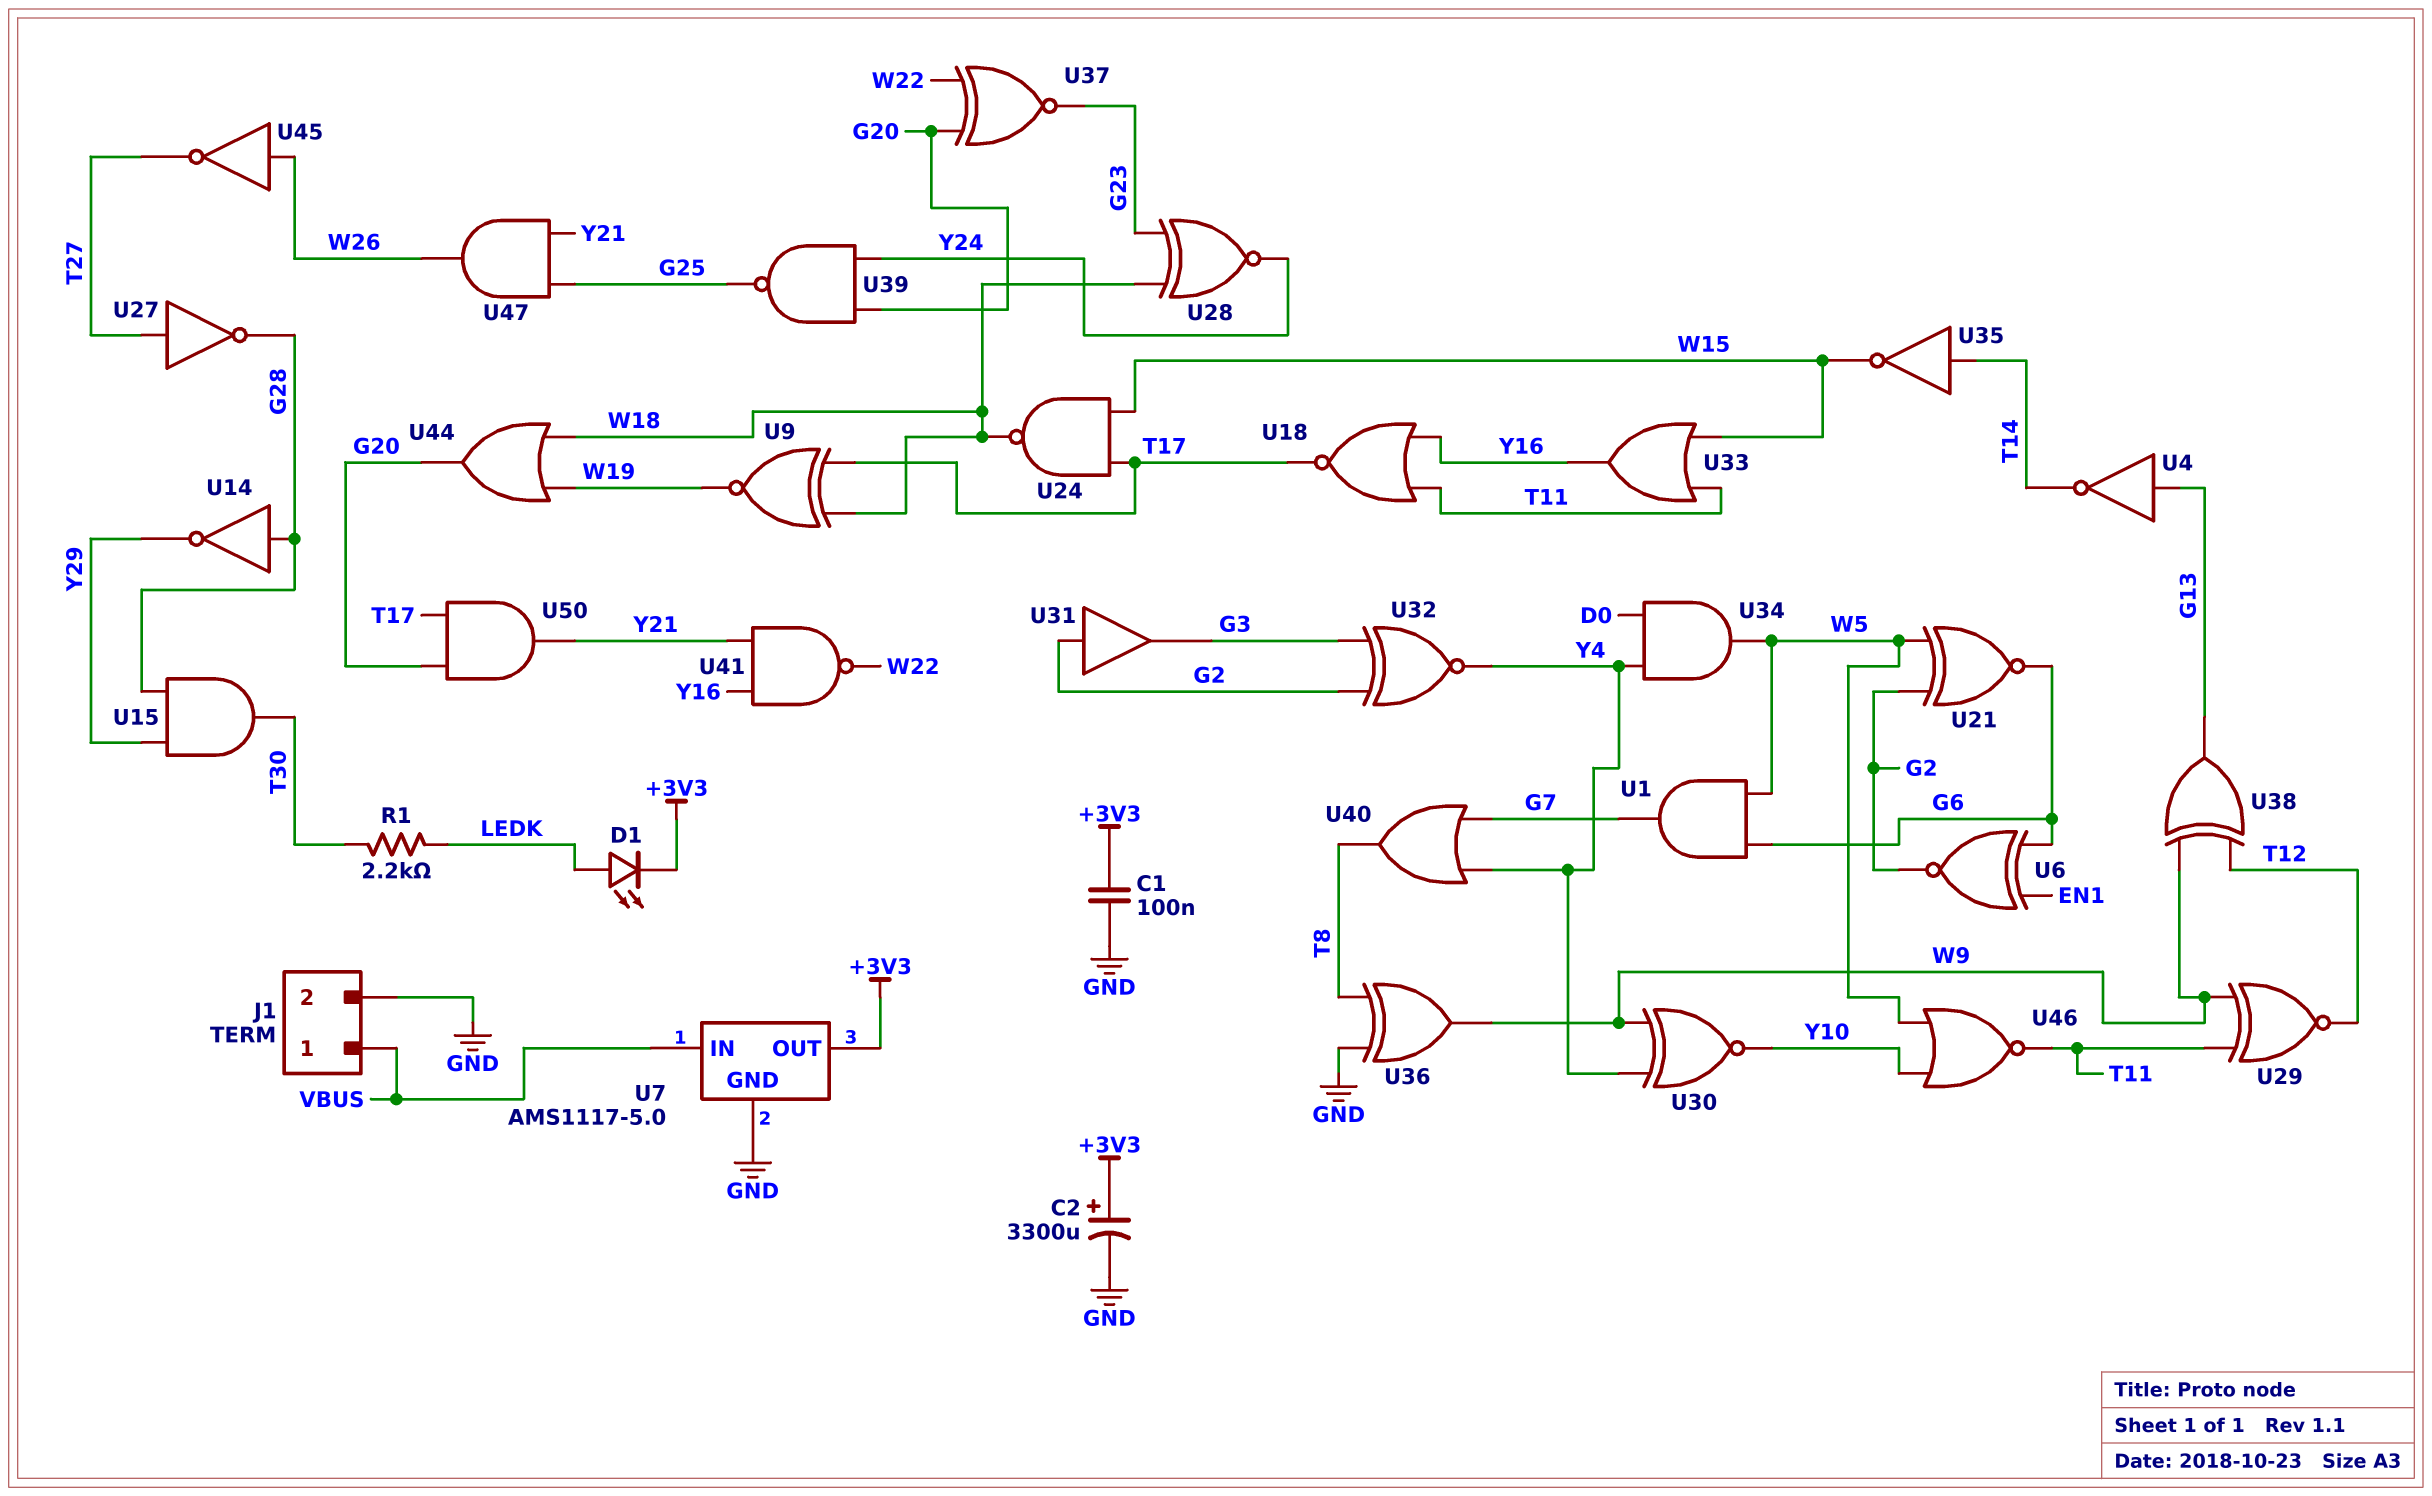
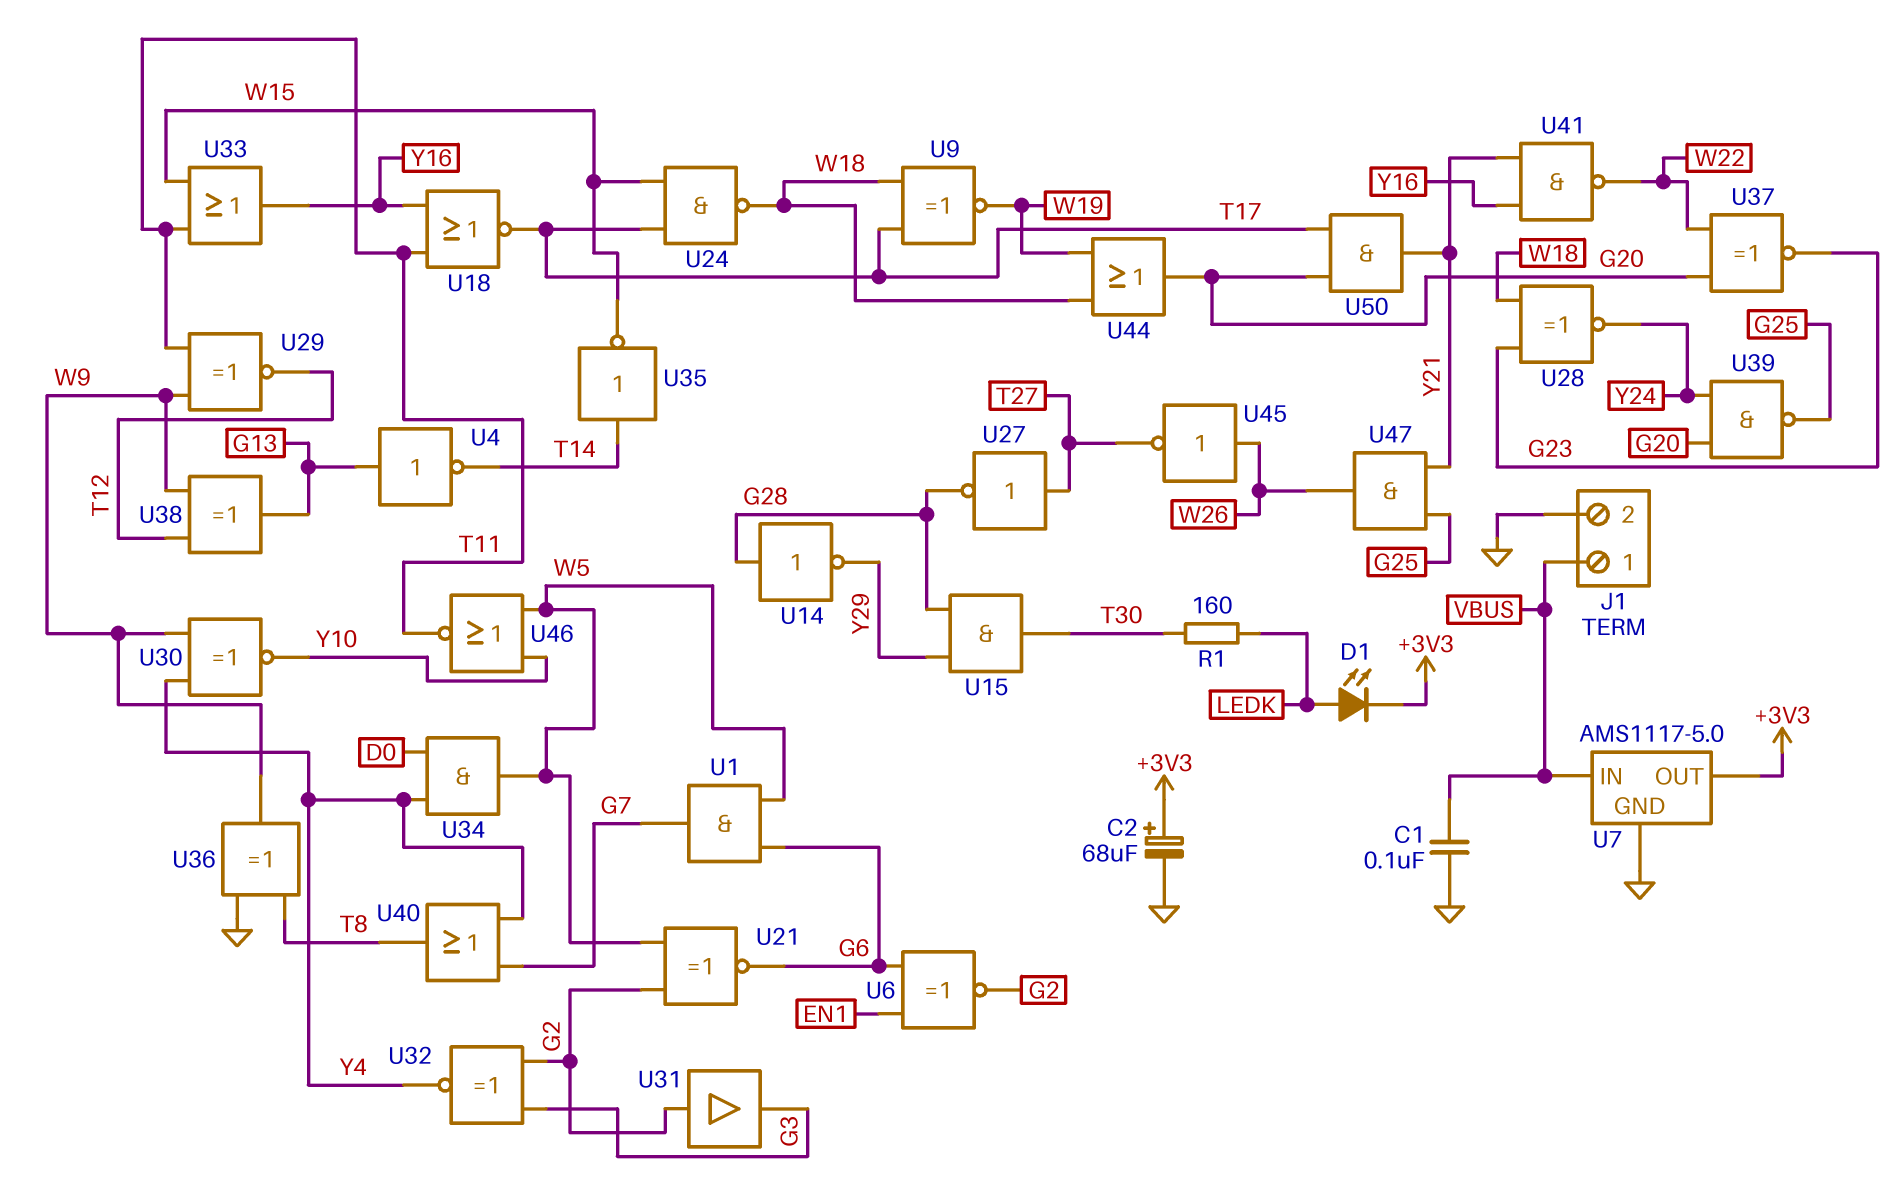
C1: 100nF (+3V3, GND) -> 100nF (GND, VBUS)
C2: 3300uF (plus +3V3, minus GND) -> 68uF (plus +3V3, minus GND)
R1: 2.2k (LEDK, T30) -> 160 (LEDK, T30)

